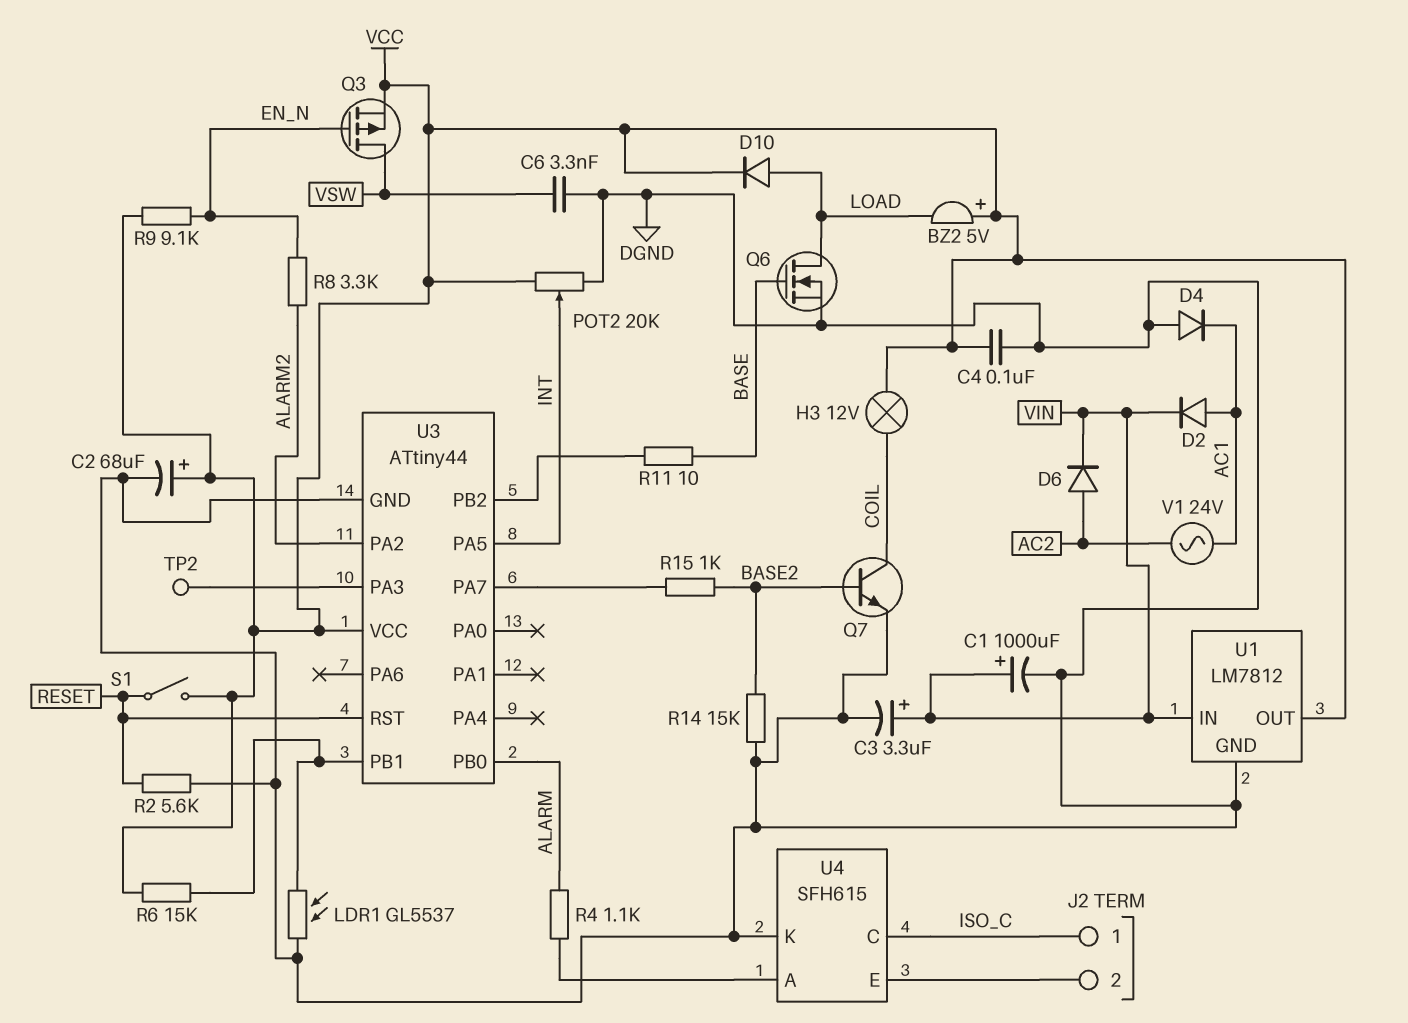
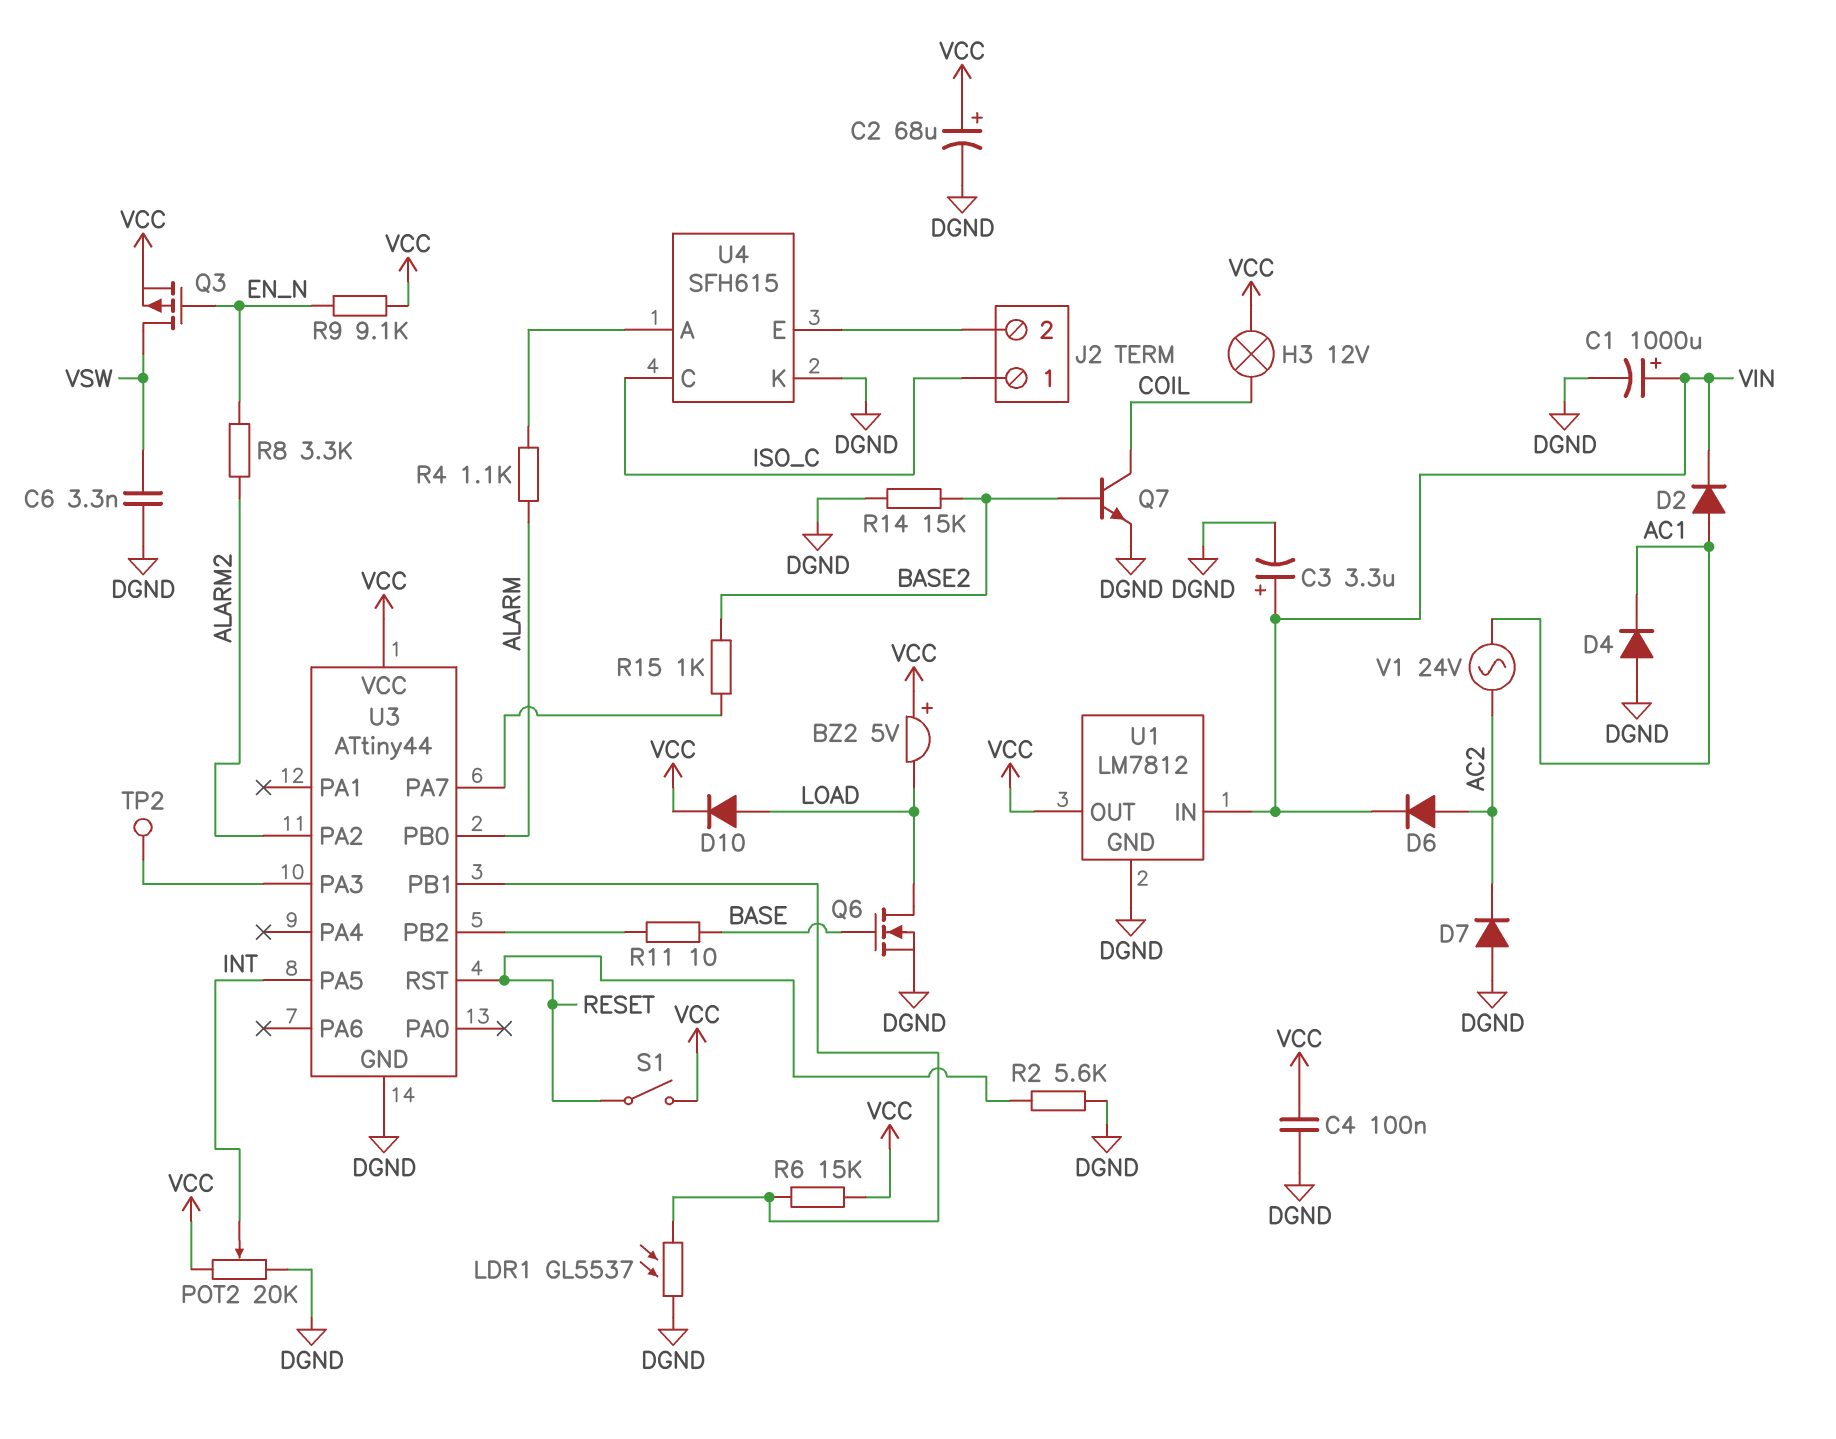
D7: none -> diode (A DGND, K AC2)

